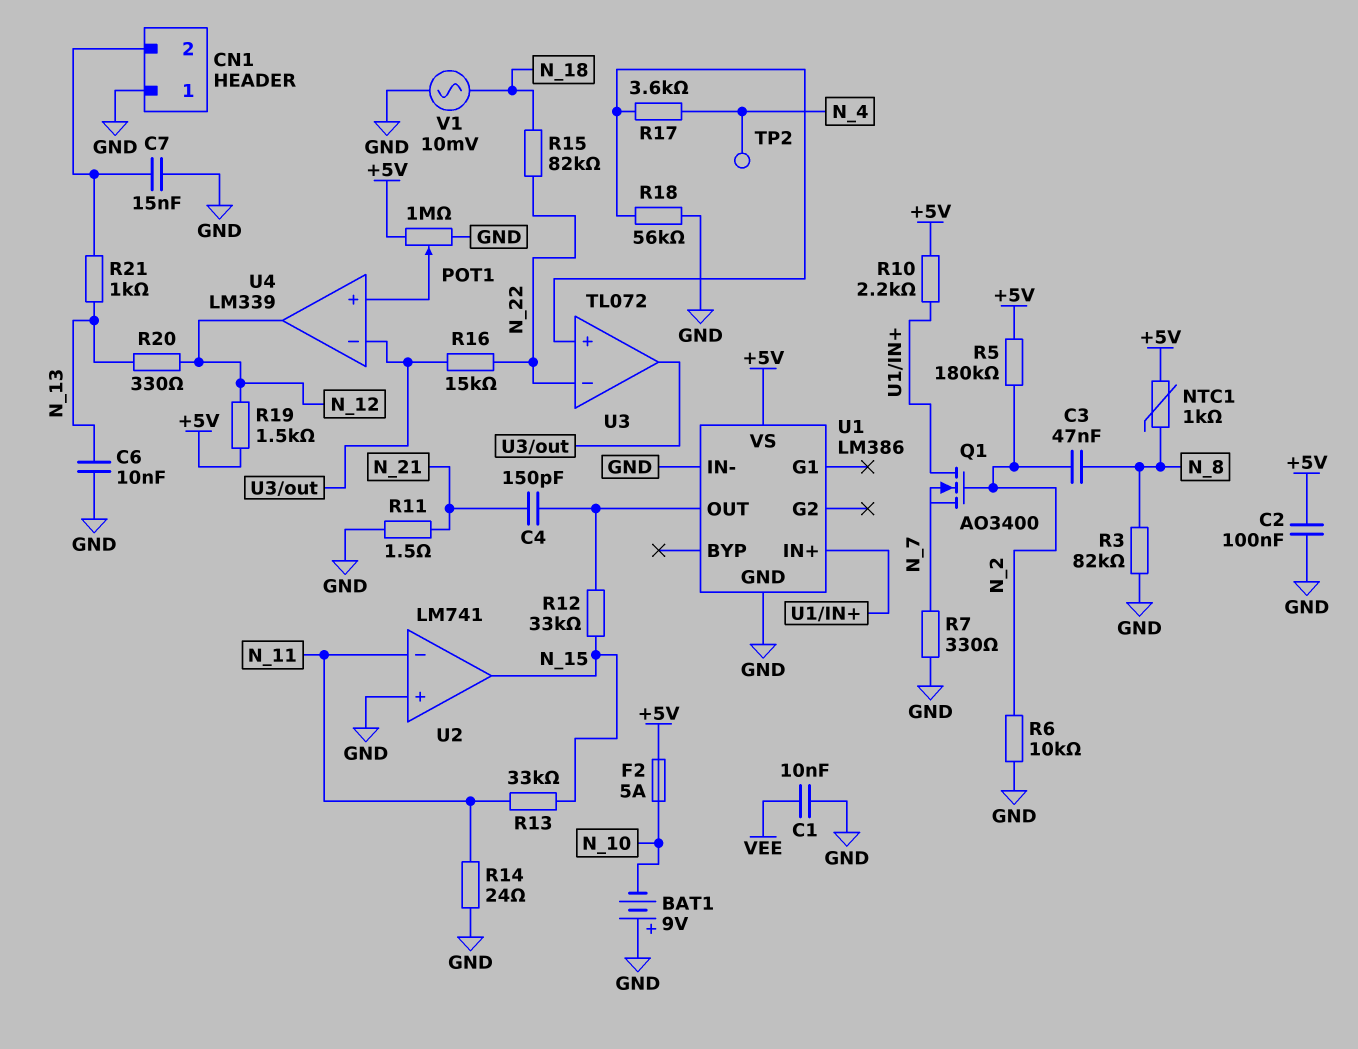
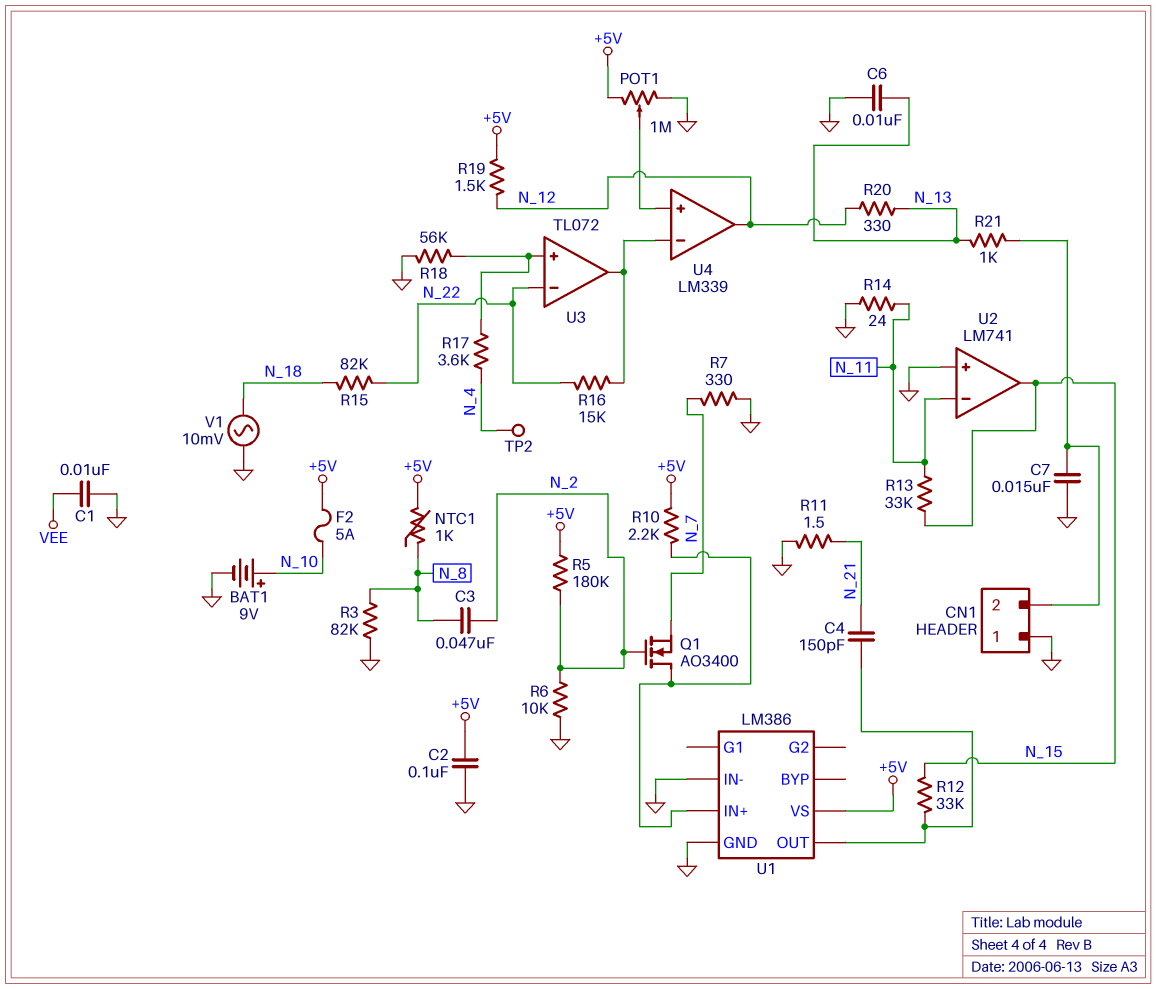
BAT1: 9V (plus GND, minus N_10) -> 9V (plus N_10, minus GND)

